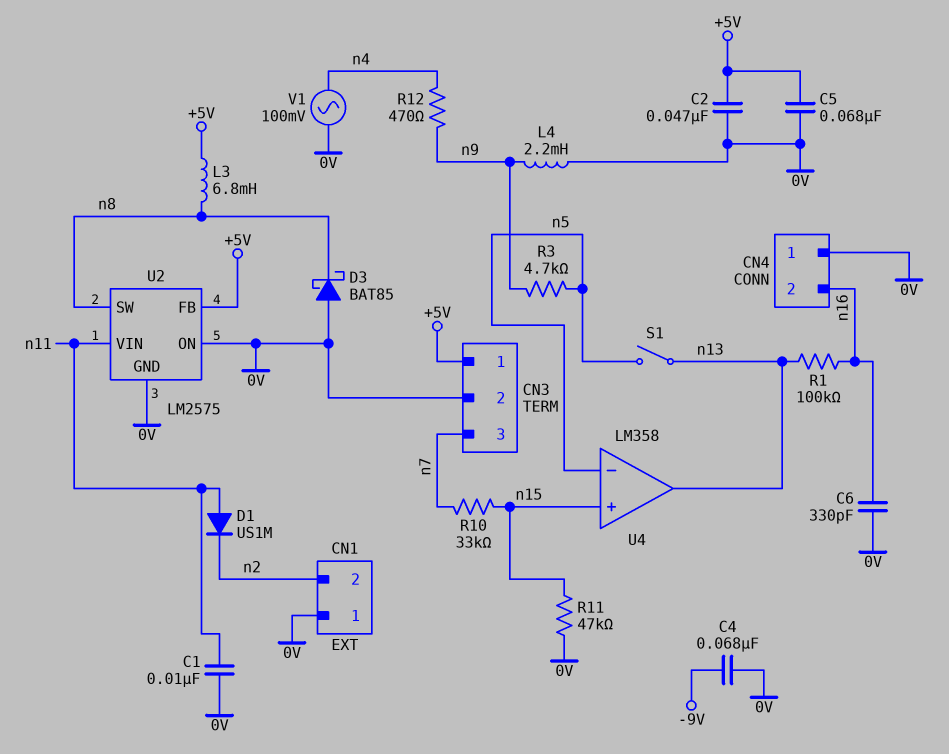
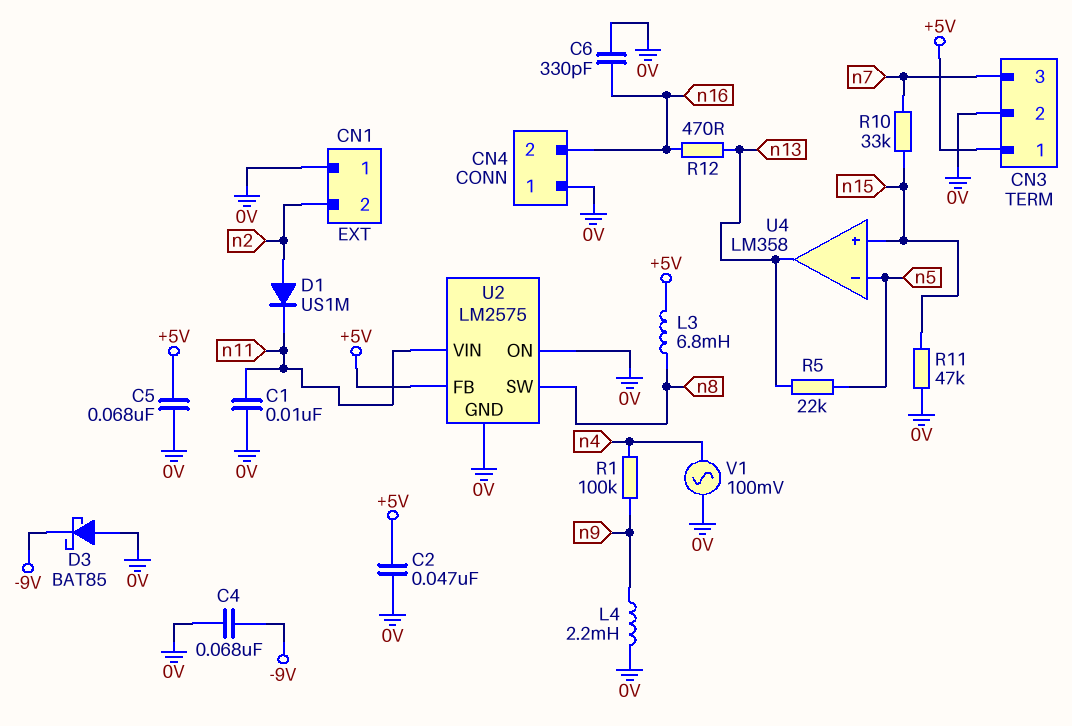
D1: diode US1M (A n11, K n2) -> diode US1M (A n2, K n11)
D3: schottky BAT85 (A 0V, K n8) -> schottky BAT85 (A 0V, K -9V)
R1: 100k (n13, n16) -> 100k (n4, n9)
R3: 4.7k (n5, n9) -> none
R5: none -> 22k (n5, n13)
R12: 470 (n4, n9) -> 470 (n13, n16)
S1: switch (n5, n13) -> none

